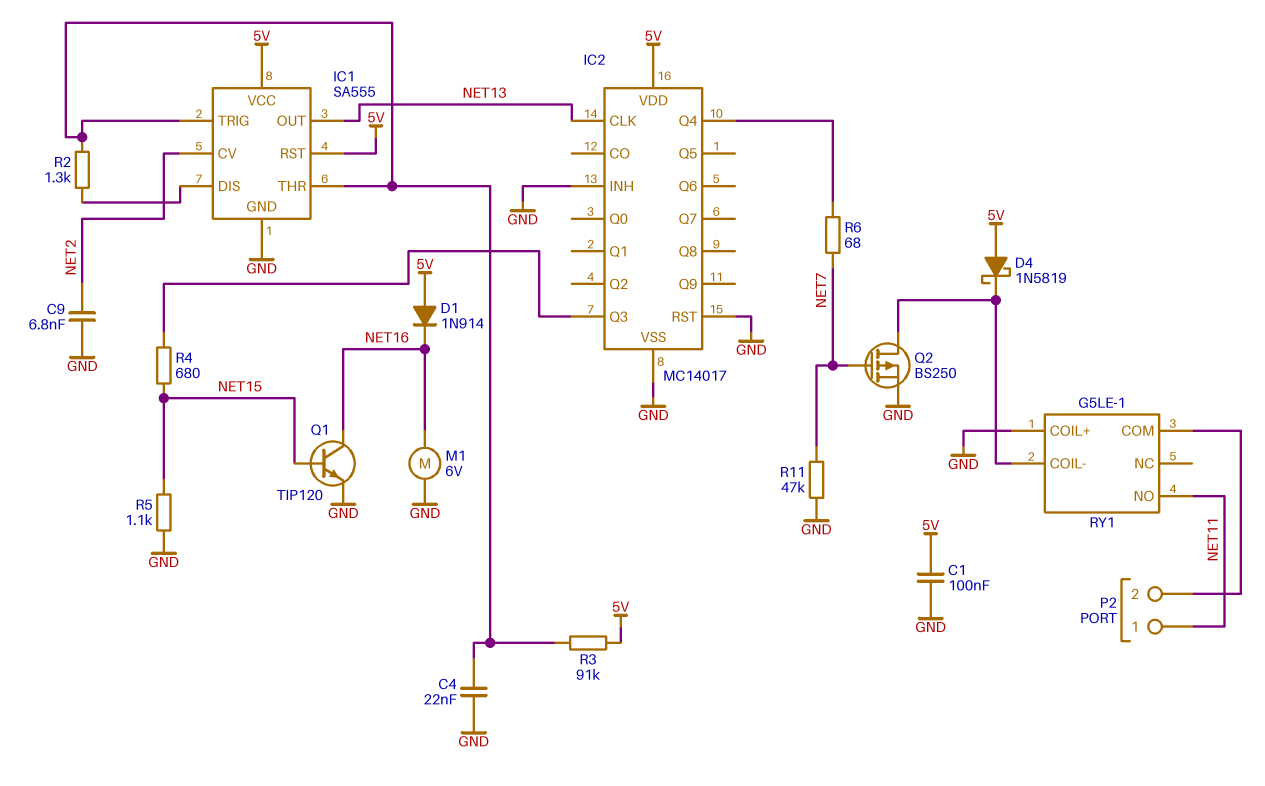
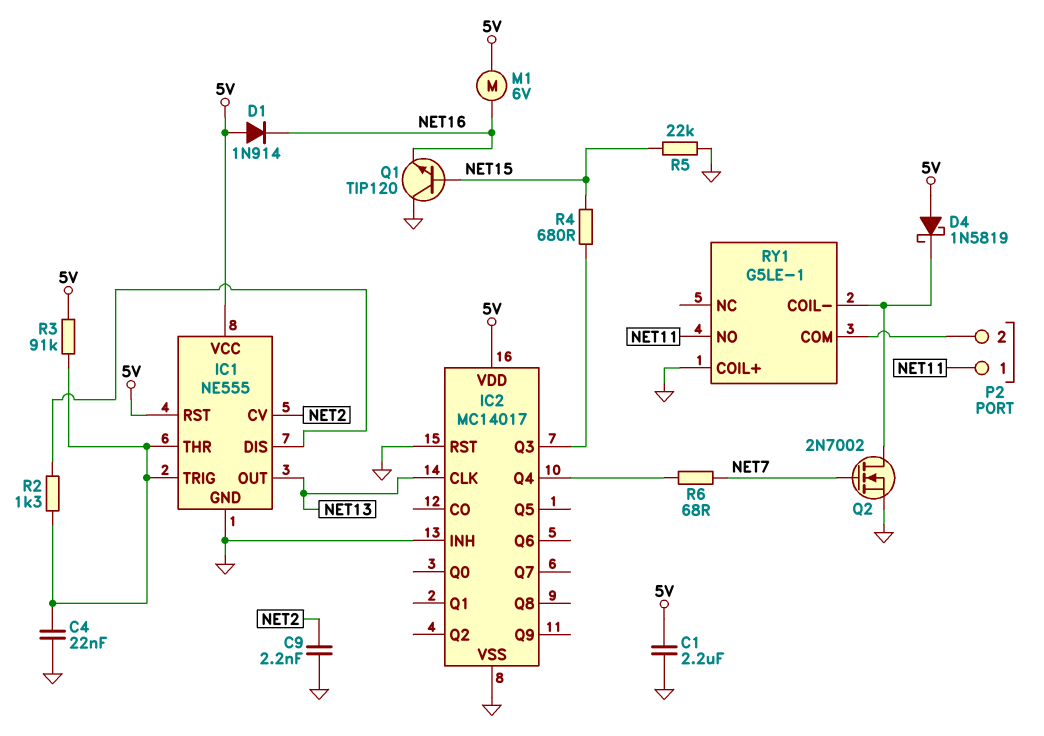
C1: 100nF (5V, GND) -> 2.2uF (5V, GND)
C9: 6.8nF (GND, NET2) -> 2.2nF (GND, NET2)
IC1: SA555 -> NE555
M1: motor 6V (GND, NET16) -> motor 6V (5V, NET16)
Q1: NPN TIP120 (B NET15, C NET16, E GND) -> NPN TIP120 (B NET15, C GND, E NET16)
Q2: PMOS BS250 (G NET7, D RY1/COIL-, S GND) -> NMOS 2N7002 (G NET7, D RY1/COIL-, S GND)
R5: 1.1k (GND, NET15) -> 22k (GND, NET15)
R11: 47k (GND, NET7) -> none

